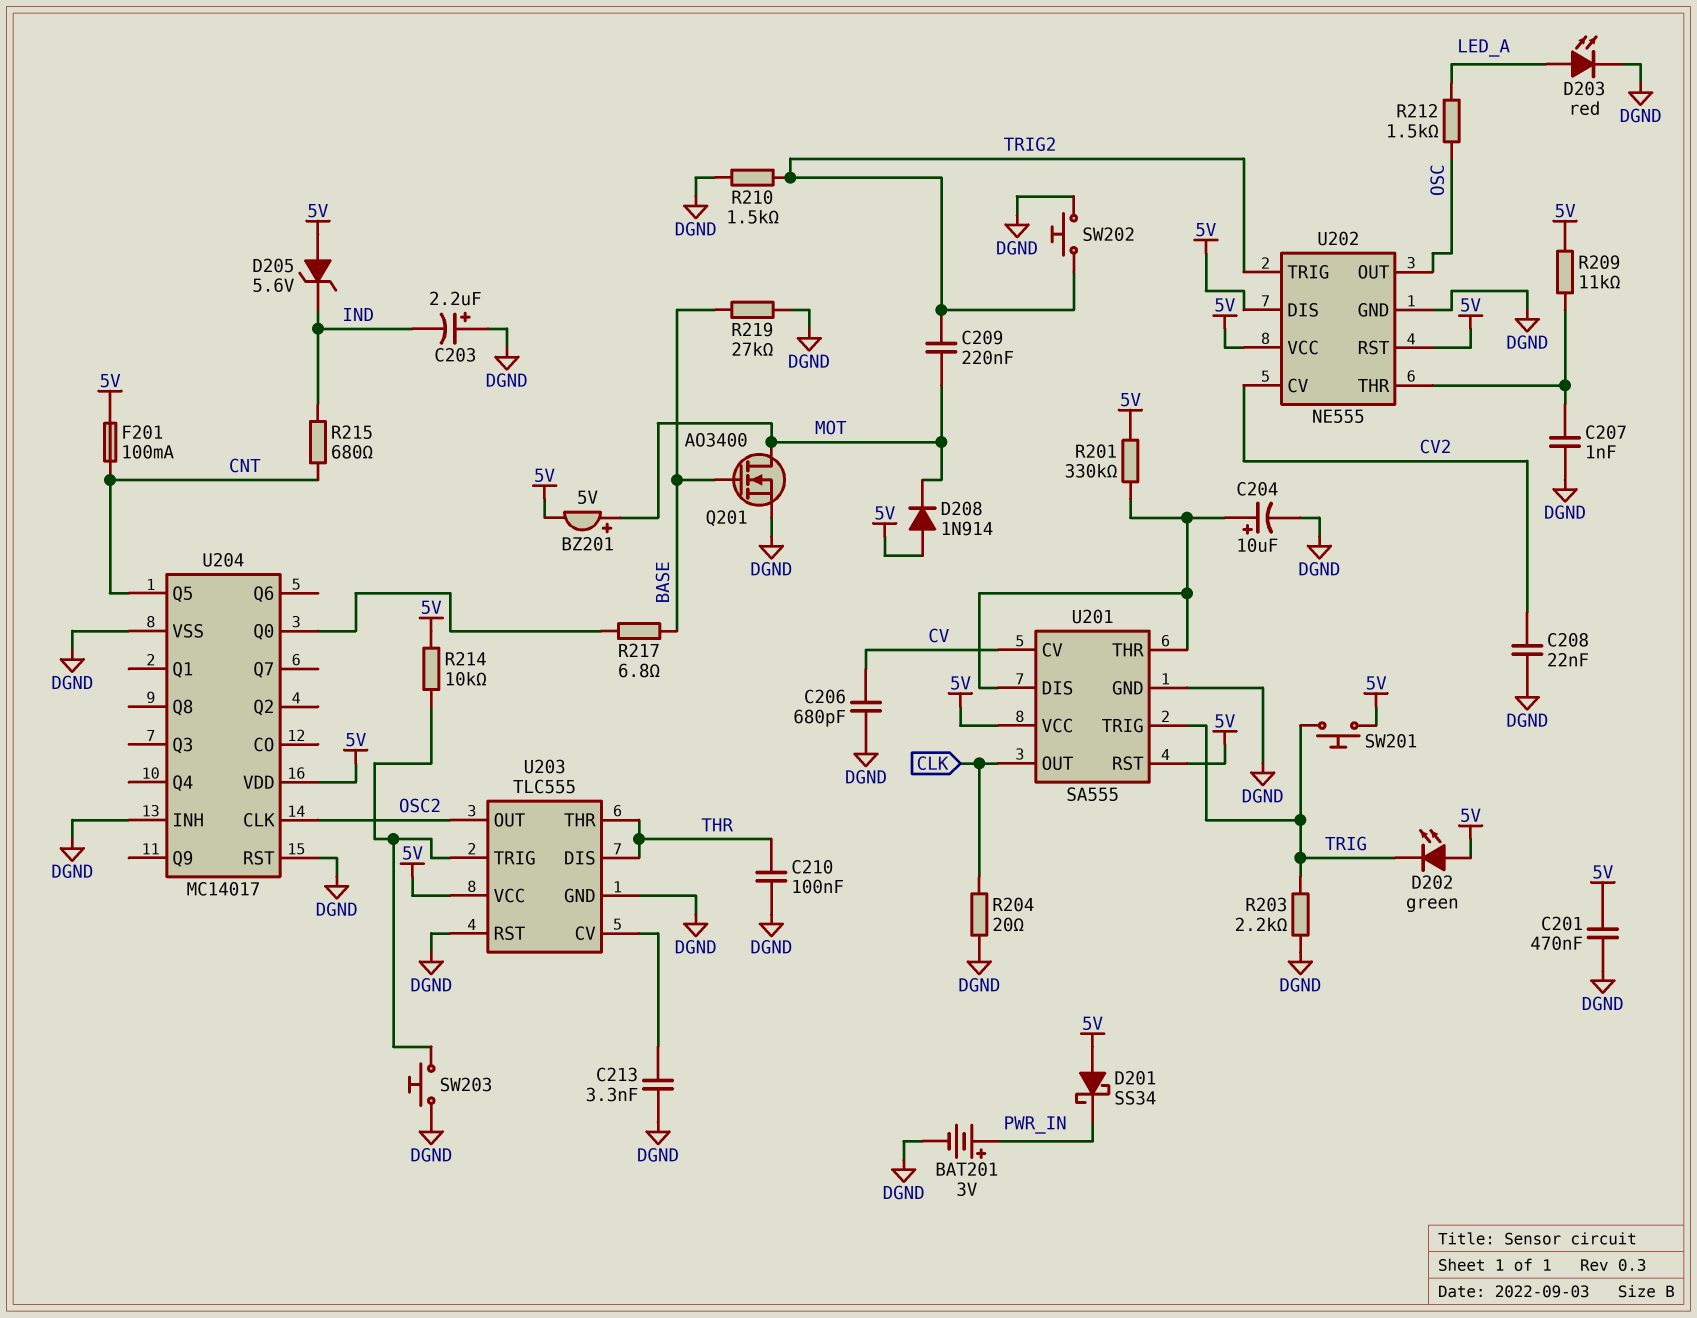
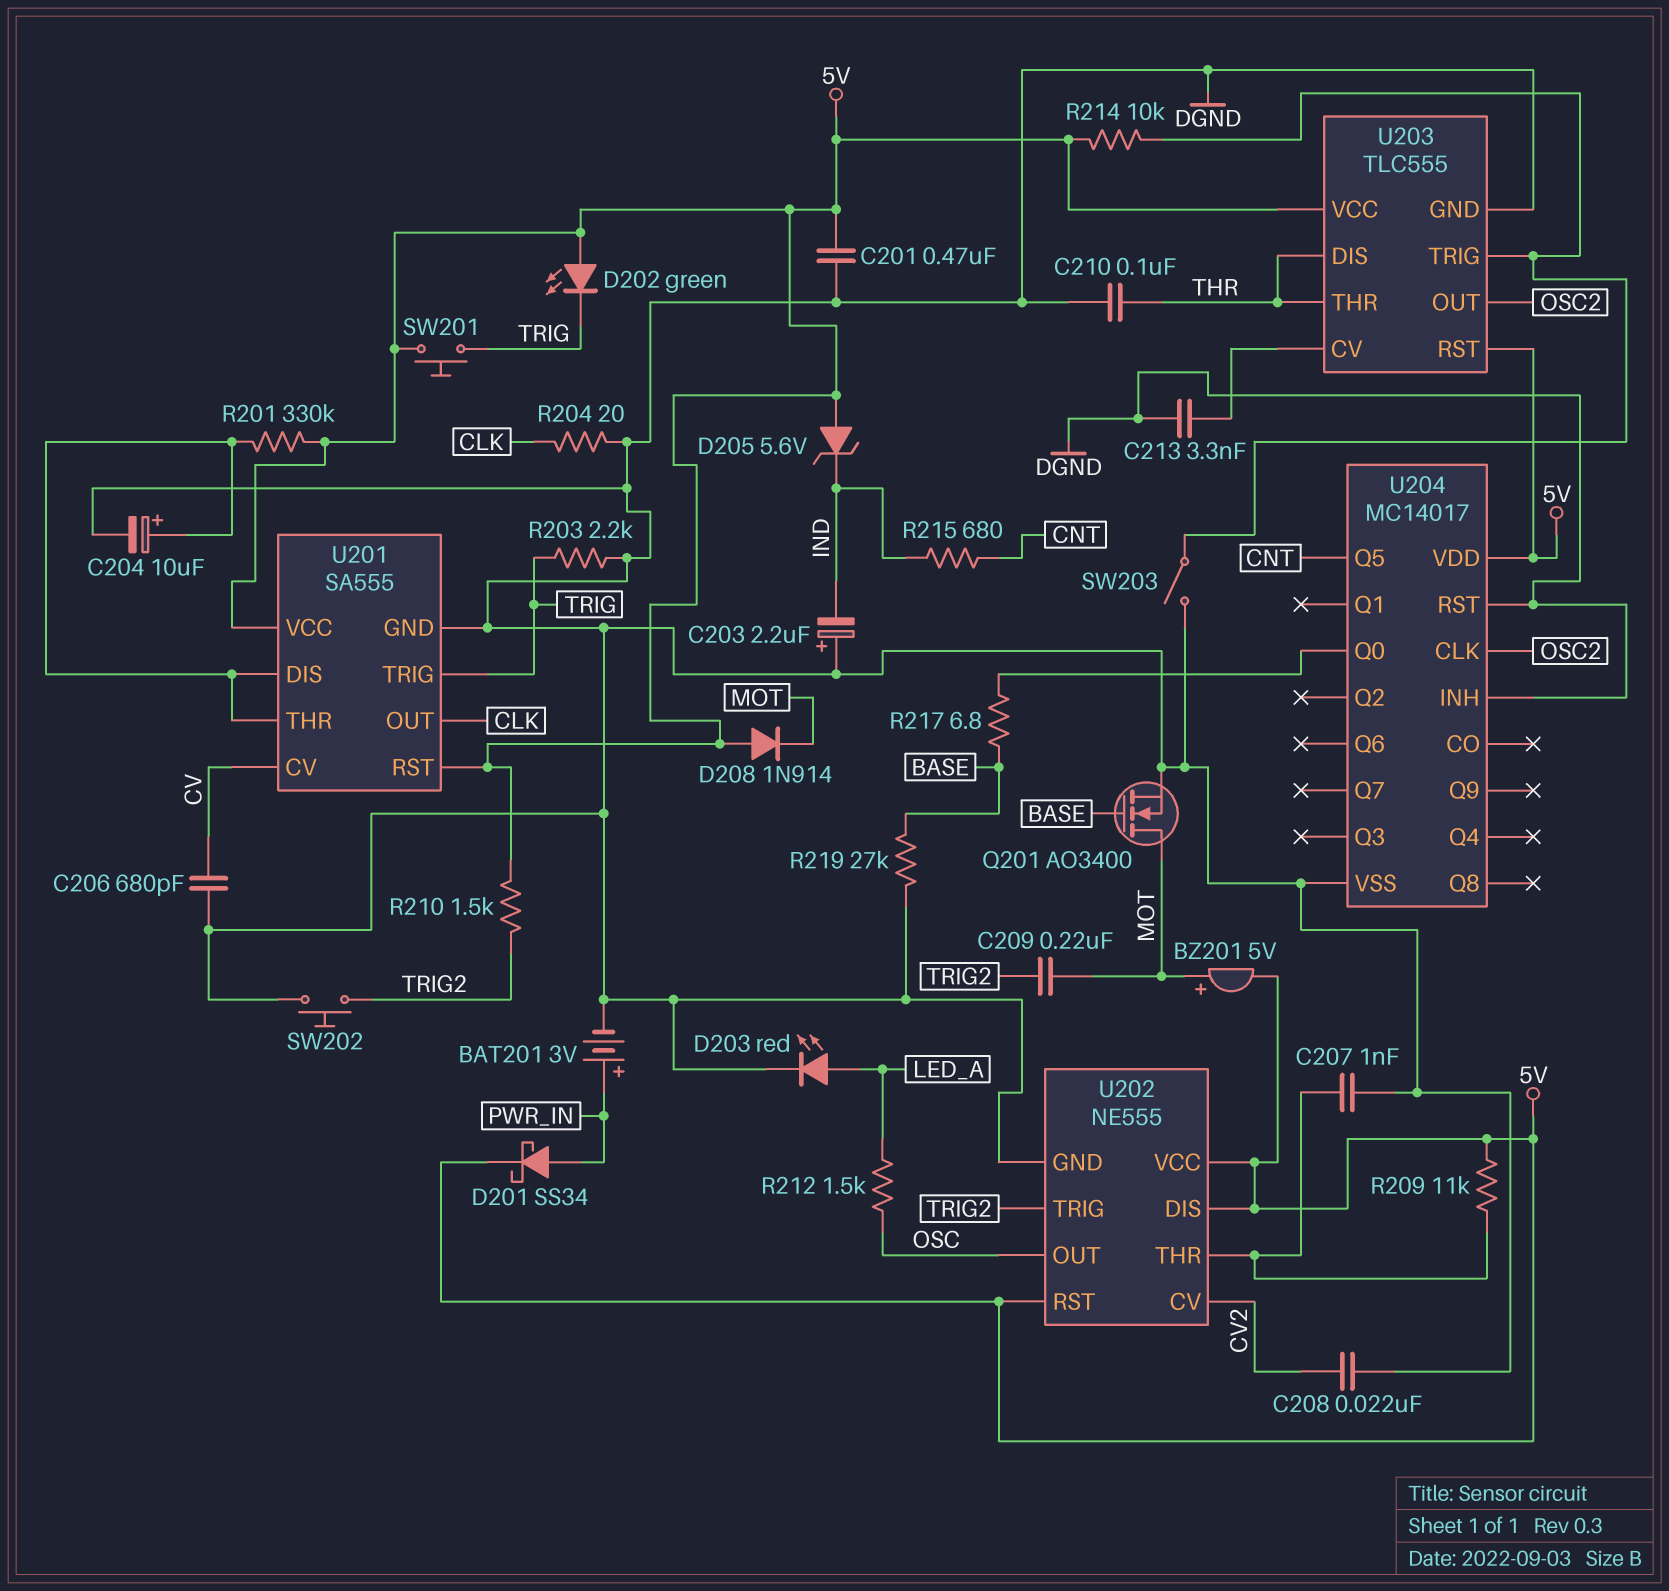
D201: schottky SS34 (A 5V, K PWR_IN) -> schottky SS34 (A PWR_IN, K 5V)
F201: 100mA (5V, CNT) -> none
R210: 1.5k (DGND, TRIG2) -> 1.5k (5V, TRIG2)
SW203: button (DGND, U203/TRIG) -> switch (DGND, U203/TRIG)
U203 pin RST: DGND -> 5V

